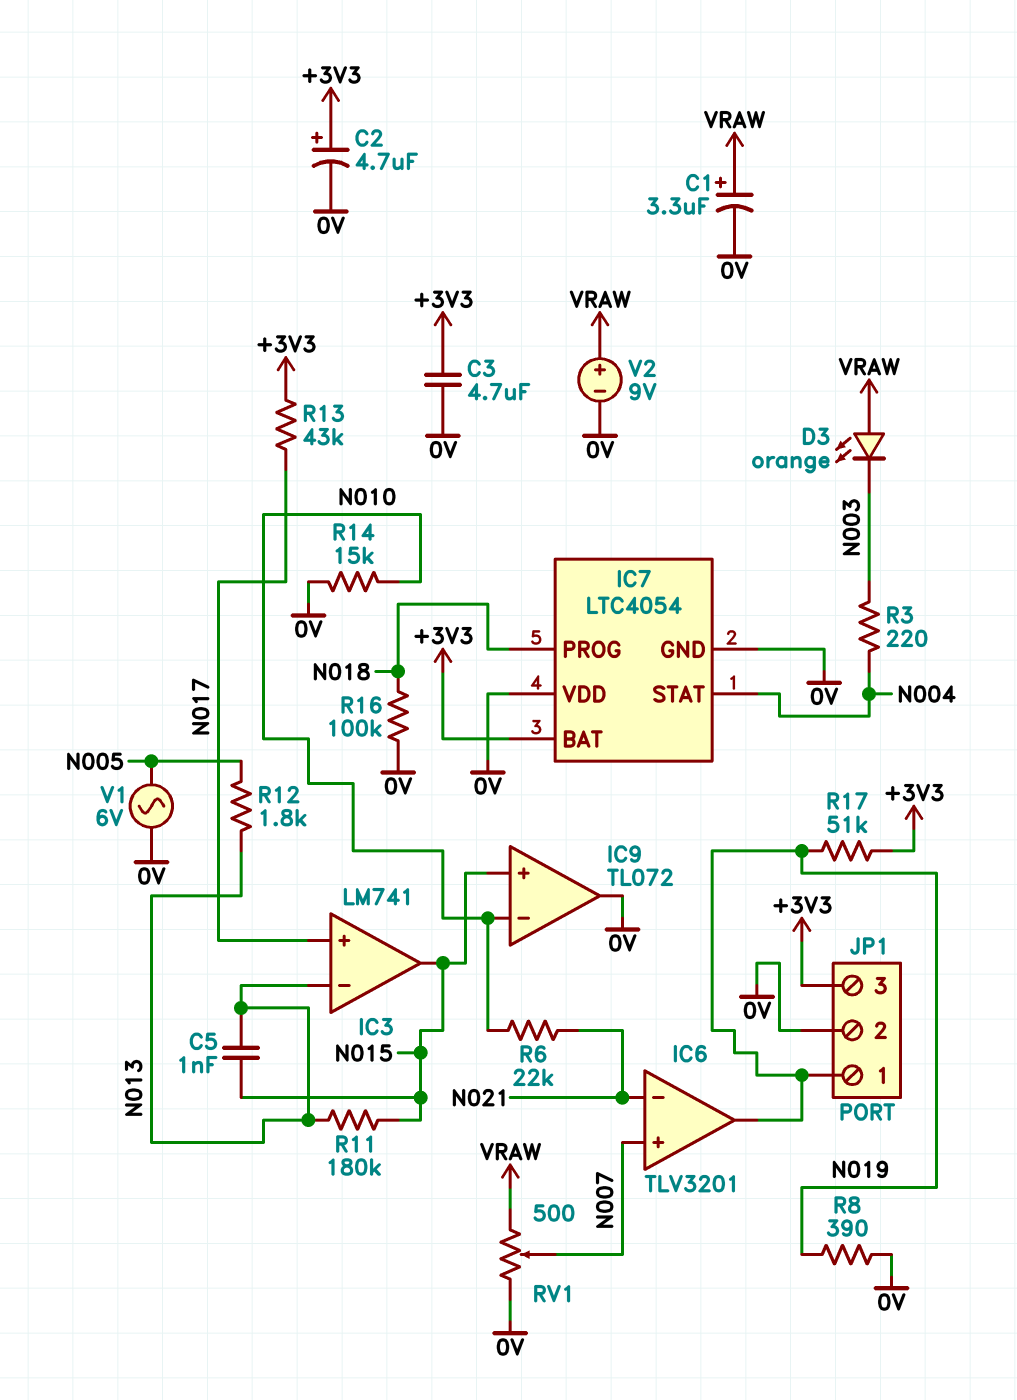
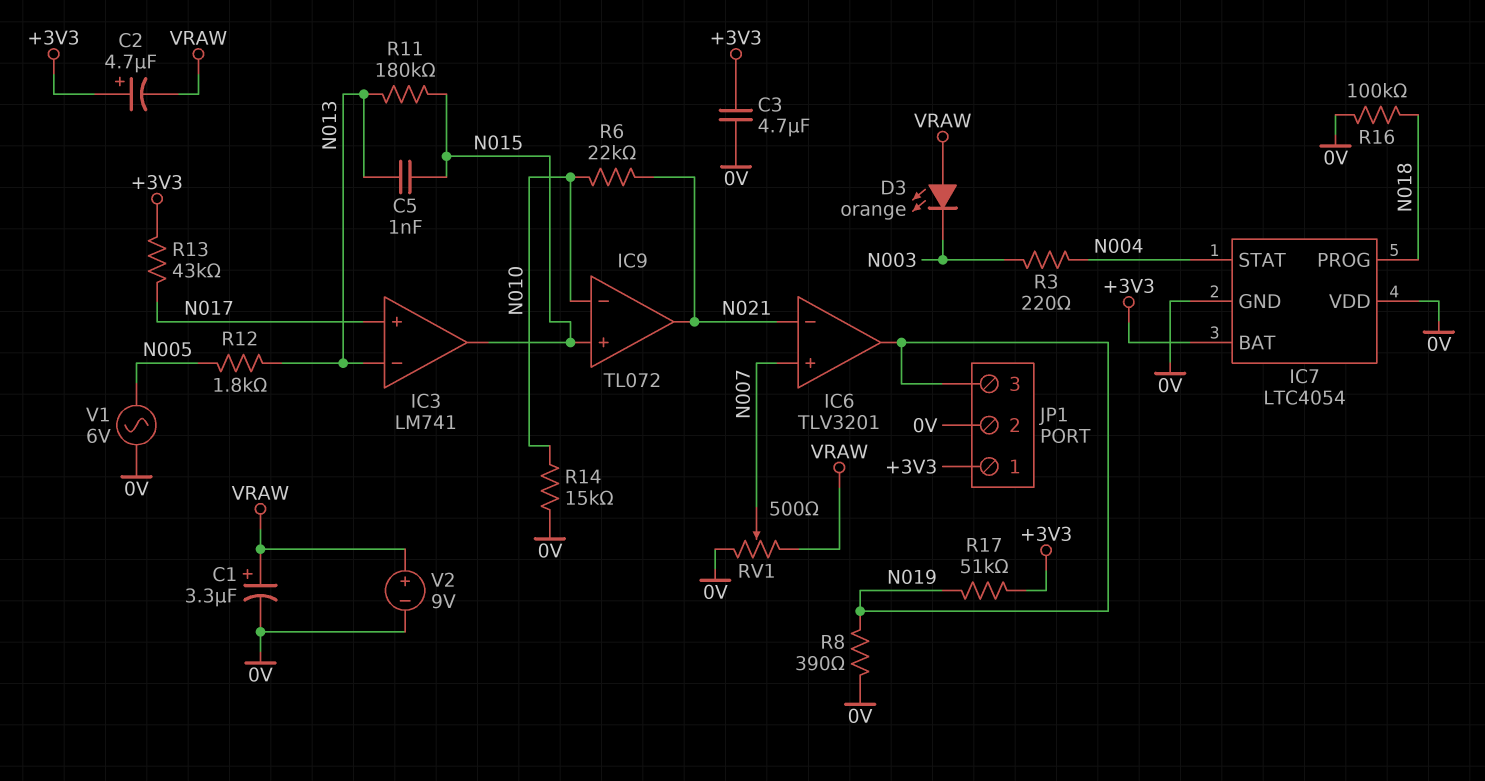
C2: 4.7uF (plus +3V3, minus 0V) -> 4.7uF (plus +3V3, minus VRAW)
IC9 pin out: 0V -> N021
JP1 pin 1: N019 -> +3V3
JP1 pin 3: +3V3 -> N019

